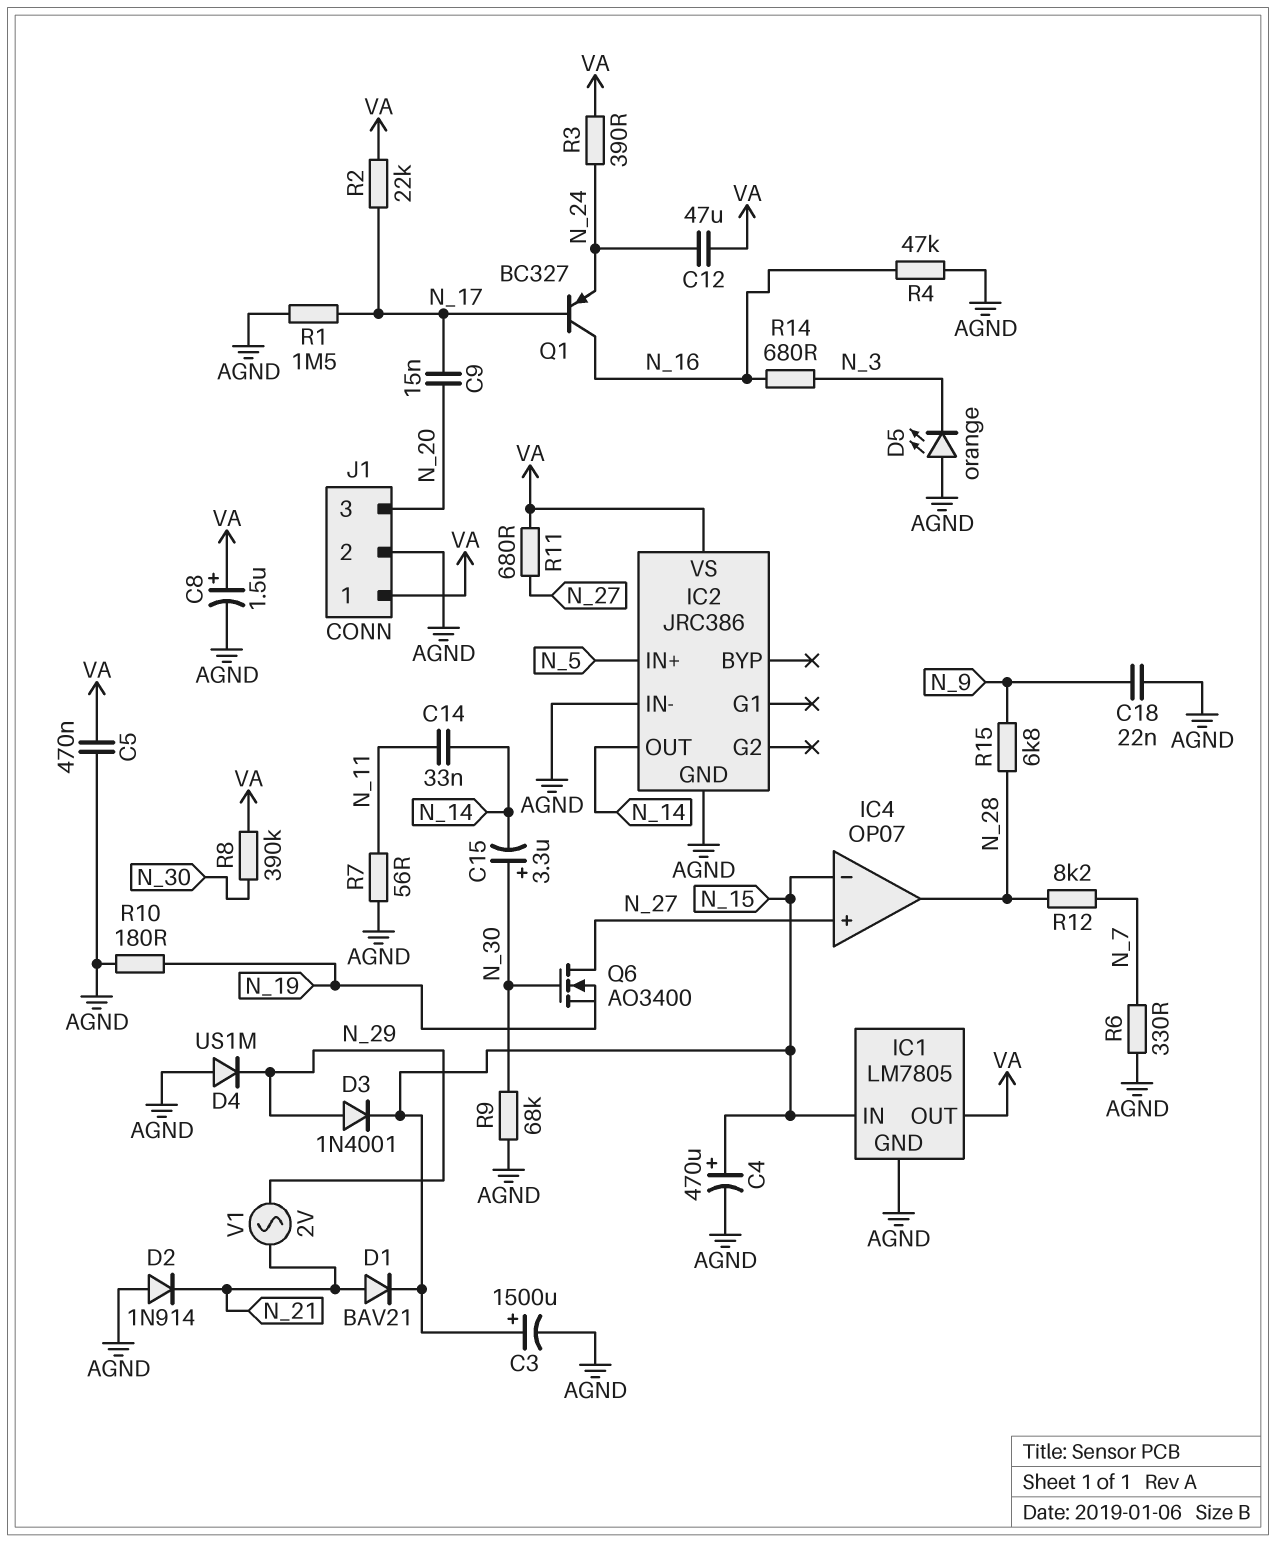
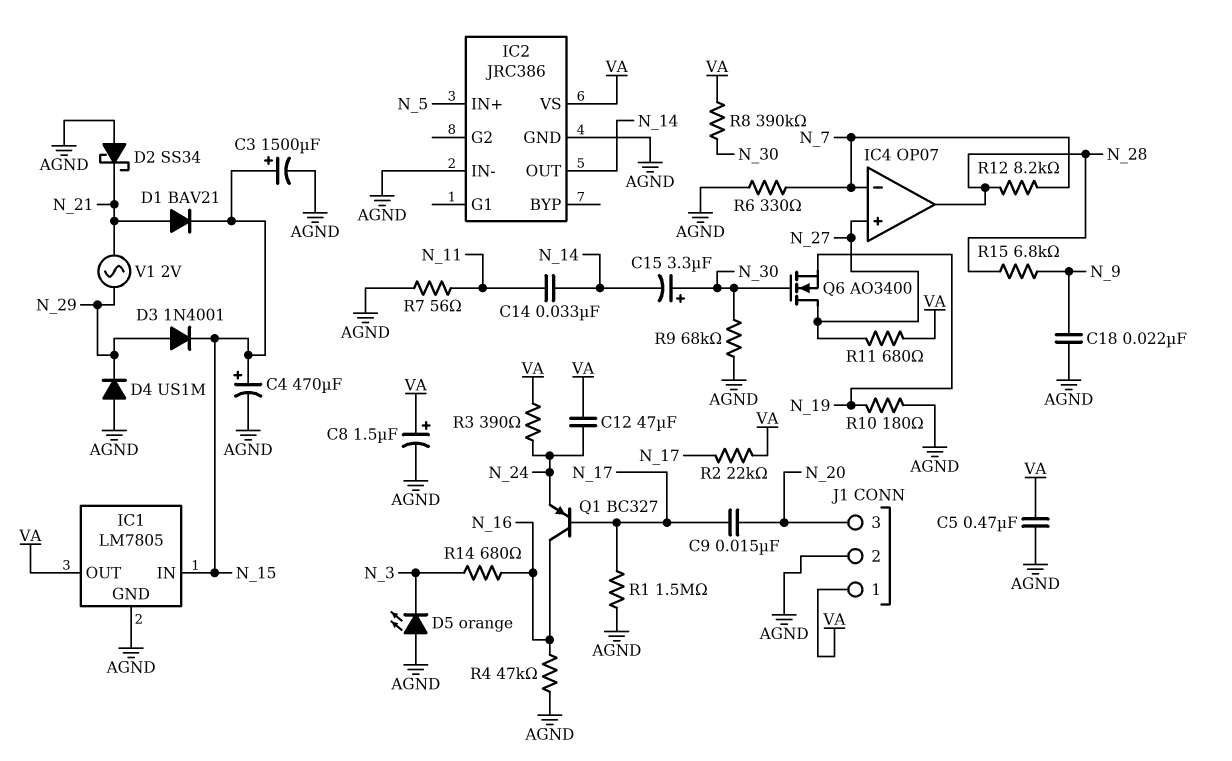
D2: diode 1N914 (A AGND, K N_21) -> schottky SS34 (A AGND, K N_21)
IC4 pin in-: N_15 -> N_7

